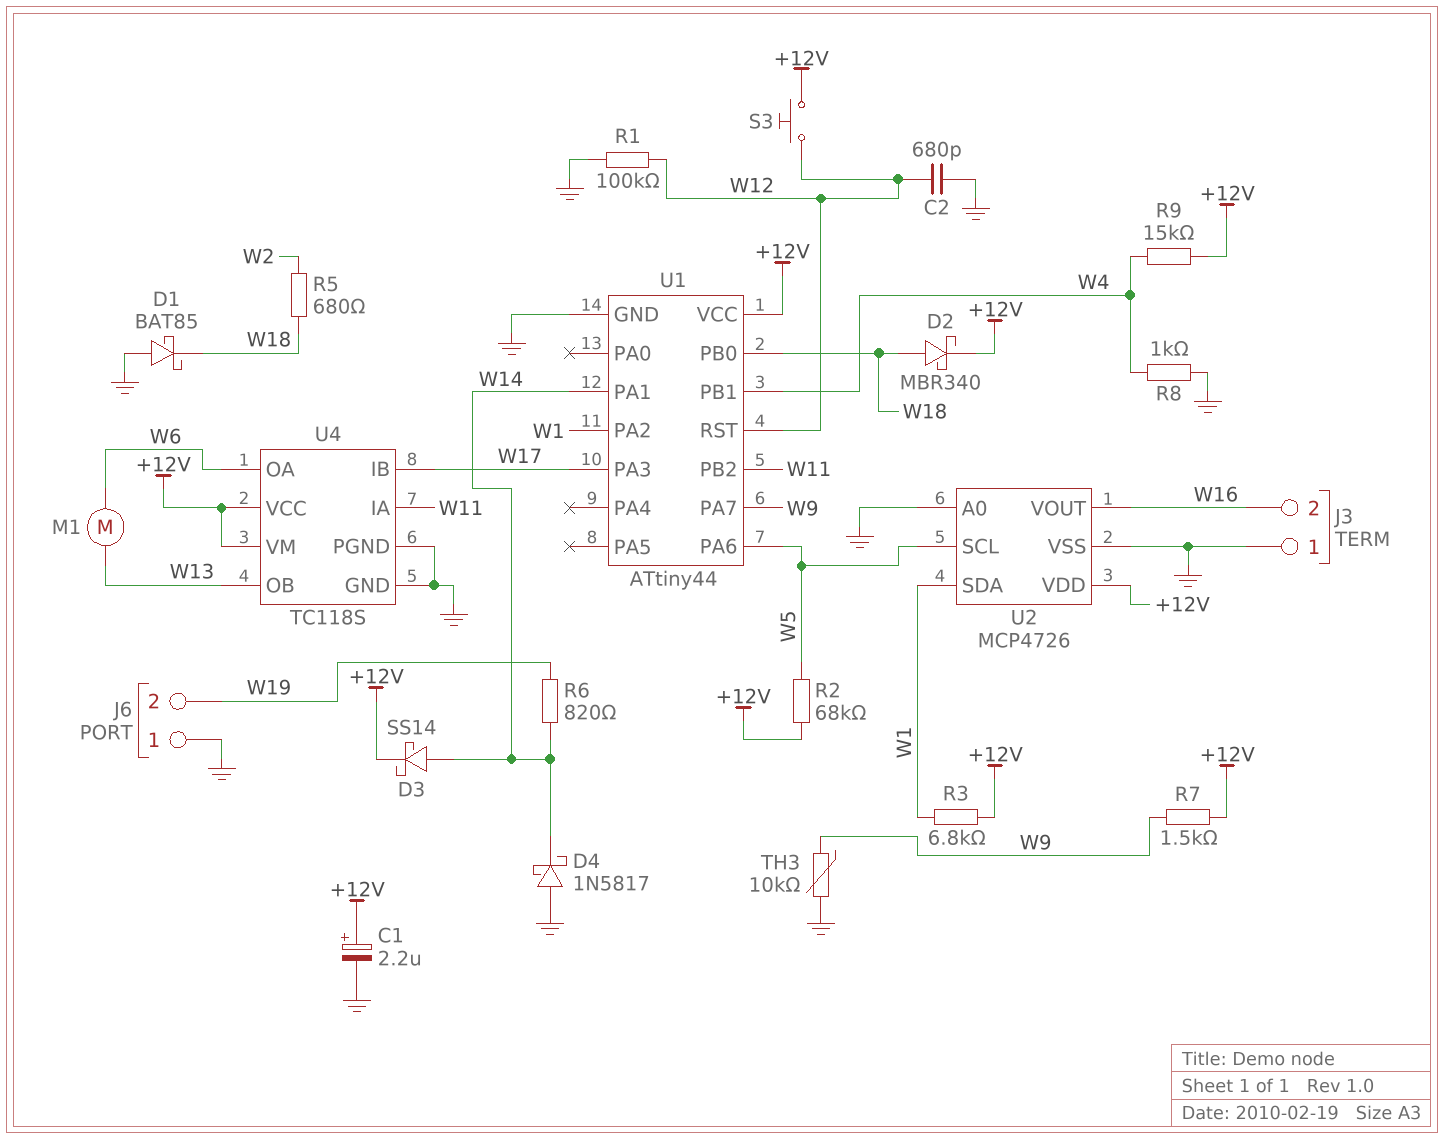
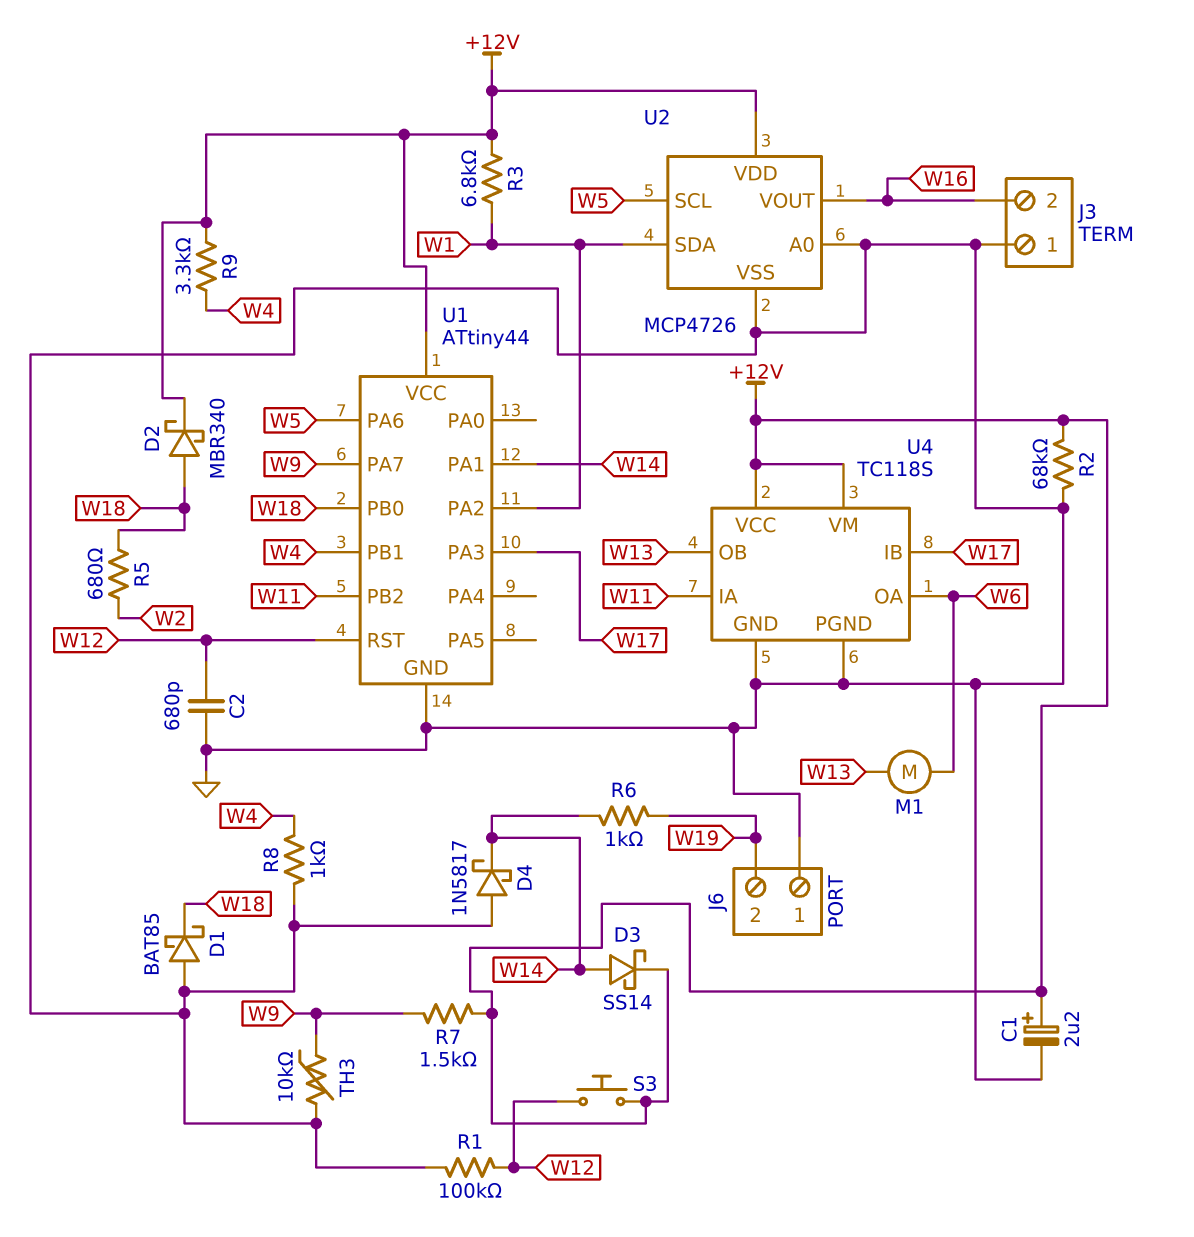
R2: 68k (+12V, W5) -> 68k (+12V, GND)
R6: 820 (W14, W19) -> 1k (W14, W19)
R9: 15k (+12V, W4) -> 3.3k (+12V, W4)

